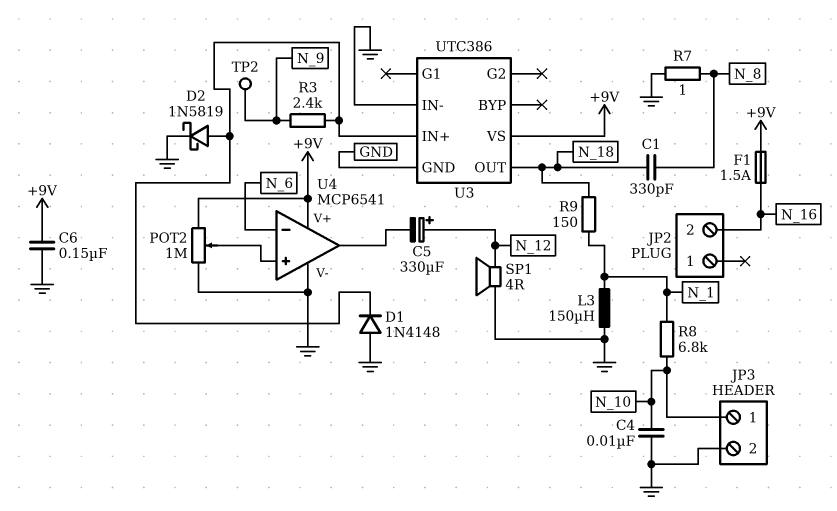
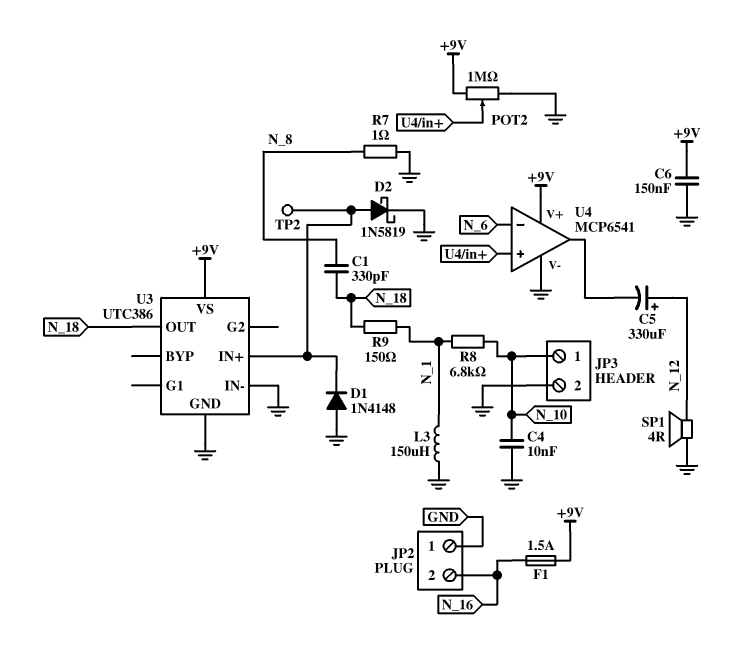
JP2 pin 1: none -> GND
R3: 2.4k (N_9, U3/IN+) -> none
TP2: test point (N_9) -> test point (U3/IN+)

